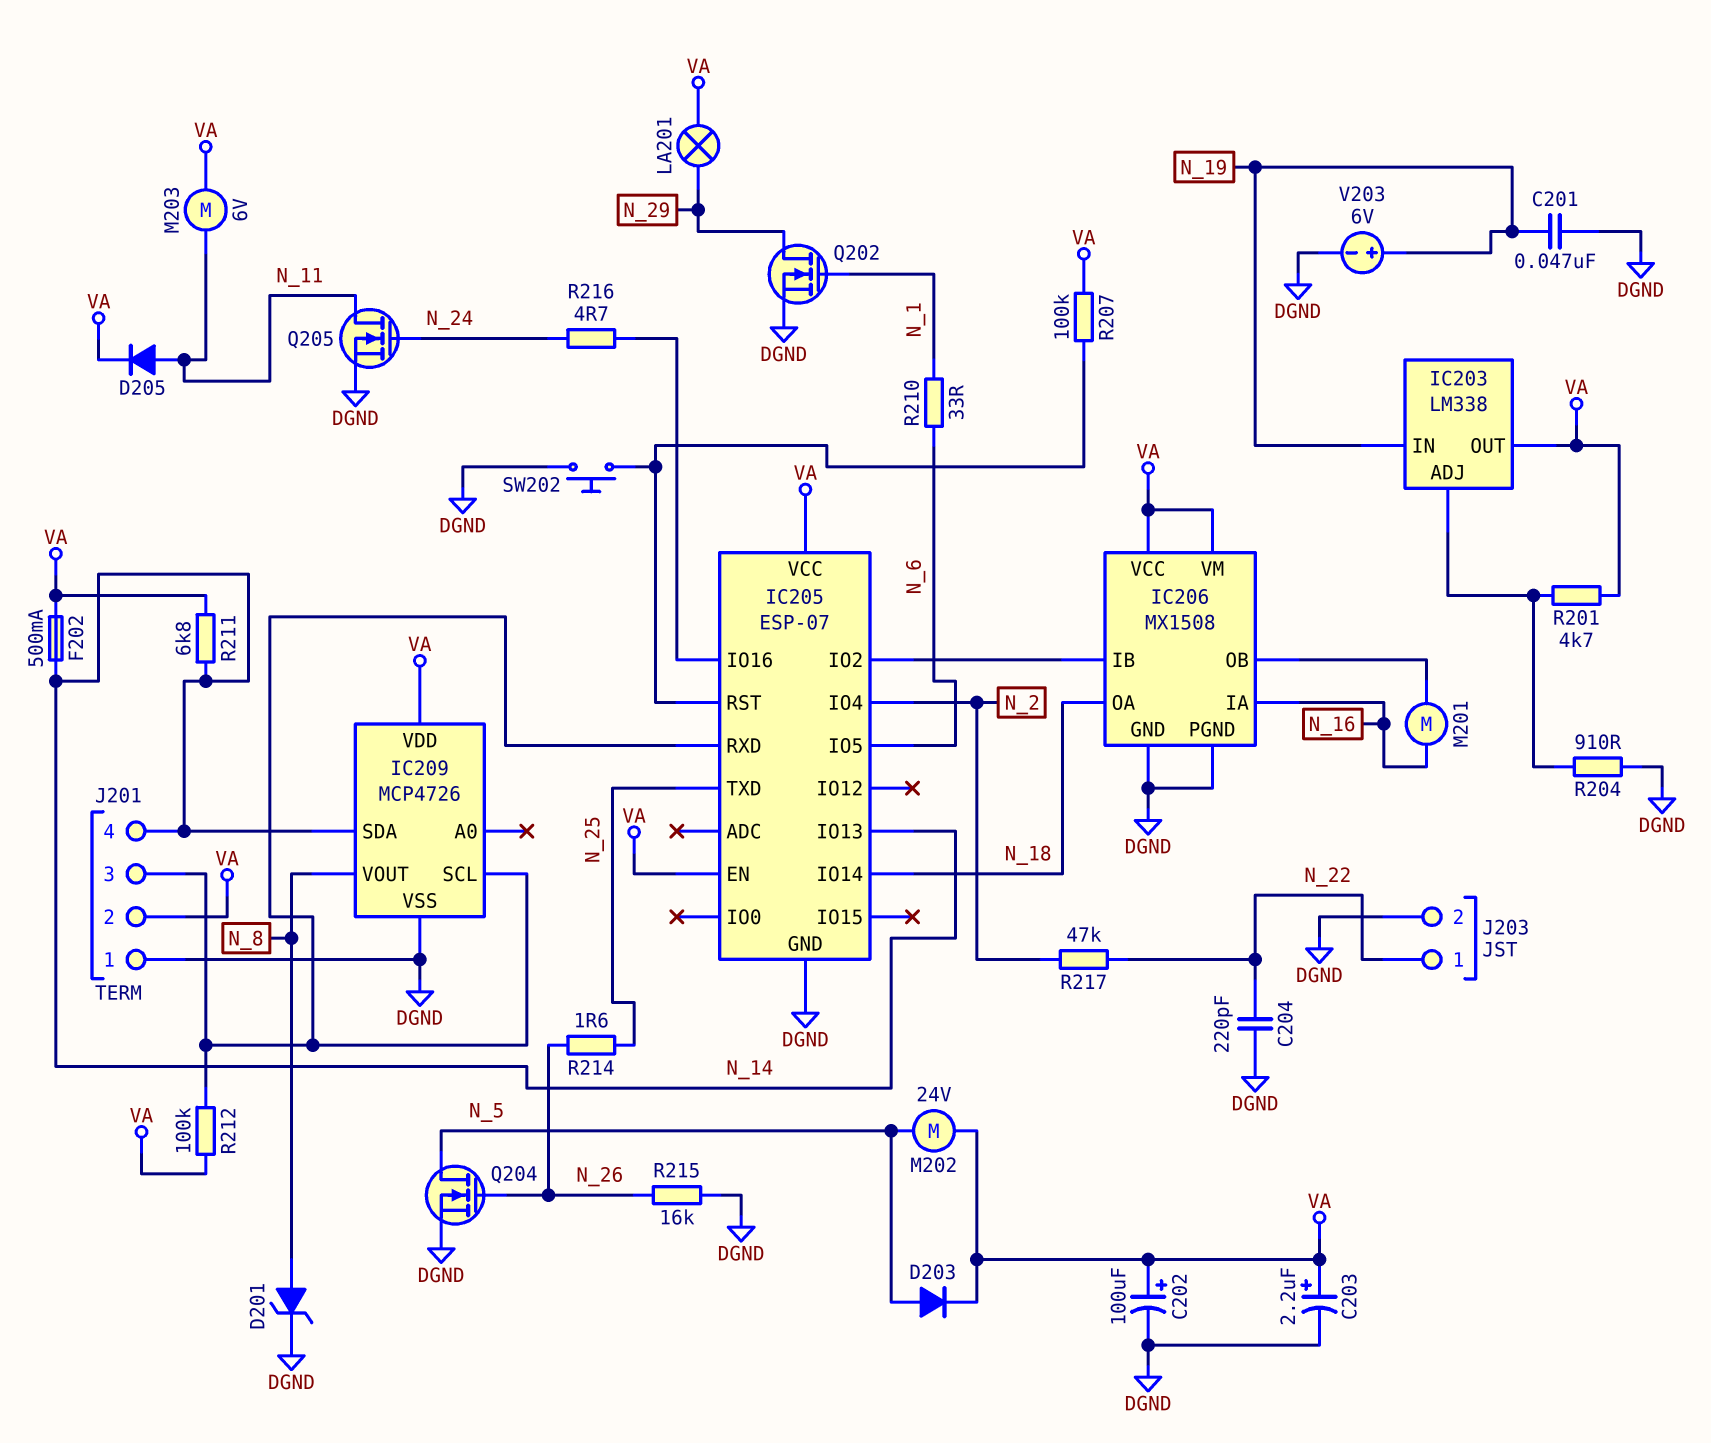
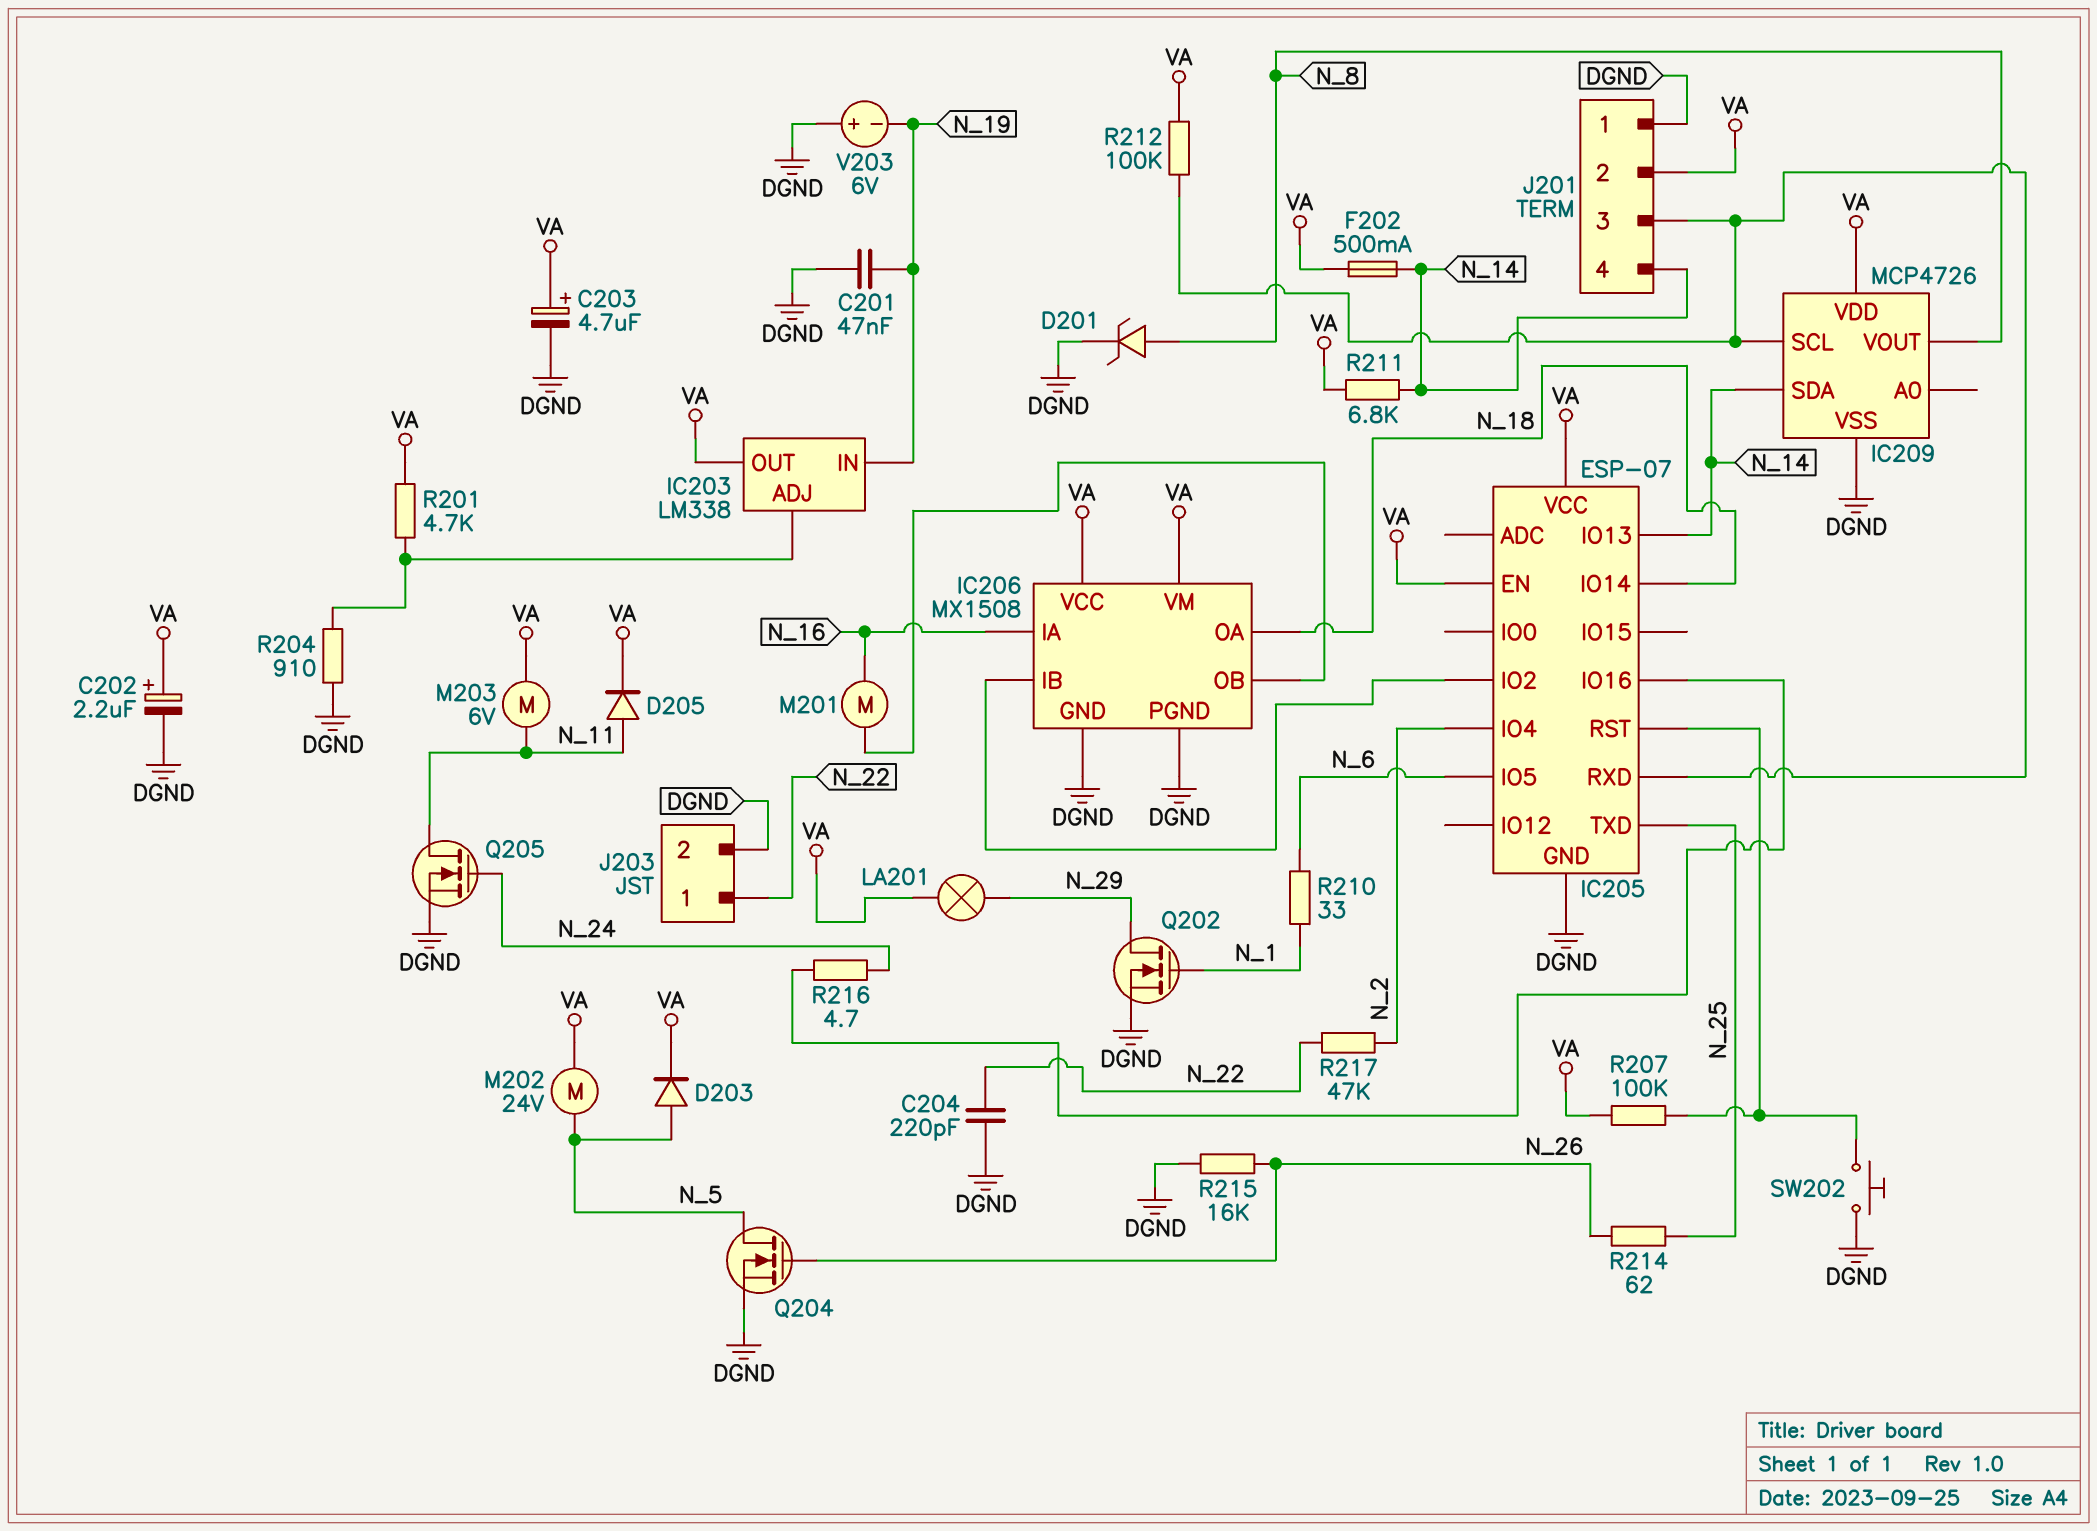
C202: 100uF (plus VA, minus DGND) -> 2.2uF (plus VA, minus DGND)
C203: 2.2uF (plus VA, minus DGND) -> 4.7uF (plus VA, minus DGND)
R214: 1.6 (N_25, N_26) -> 62 (N_25, N_26)
V203: 6V (plus N_19, minus DGND) -> 6V (plus DGND, minus N_19)

